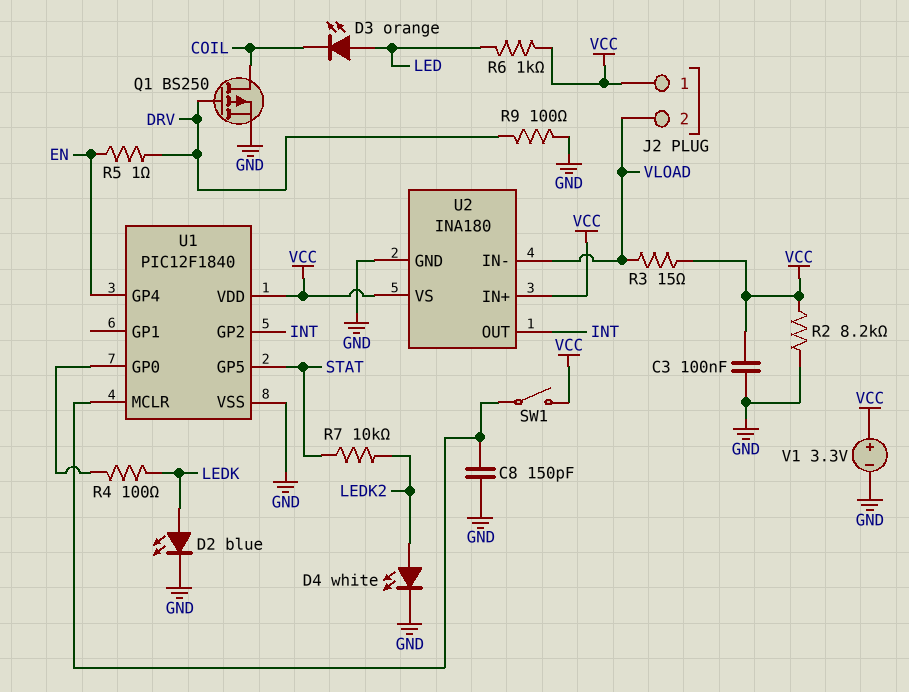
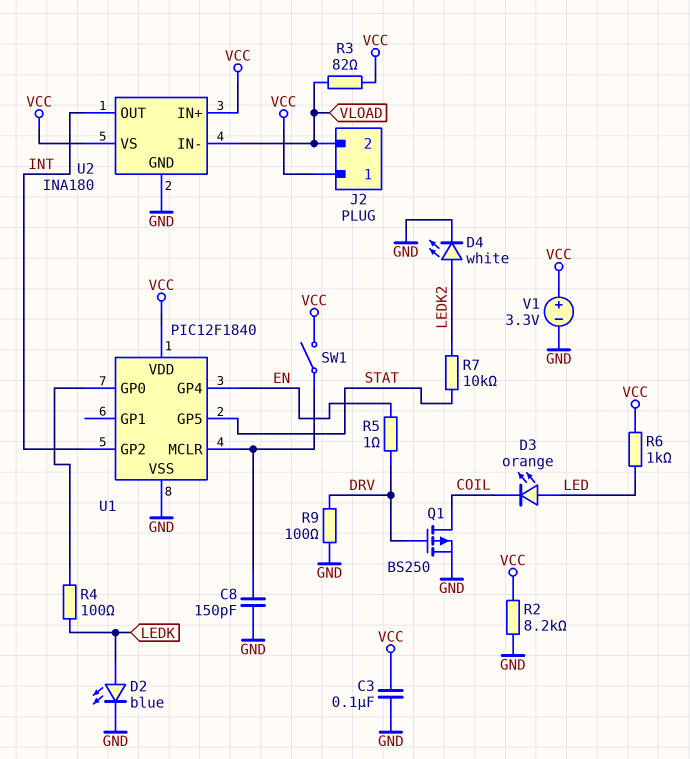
R3: 15 (VCC, VLOAD) -> 82 (VCC, VLOAD)

